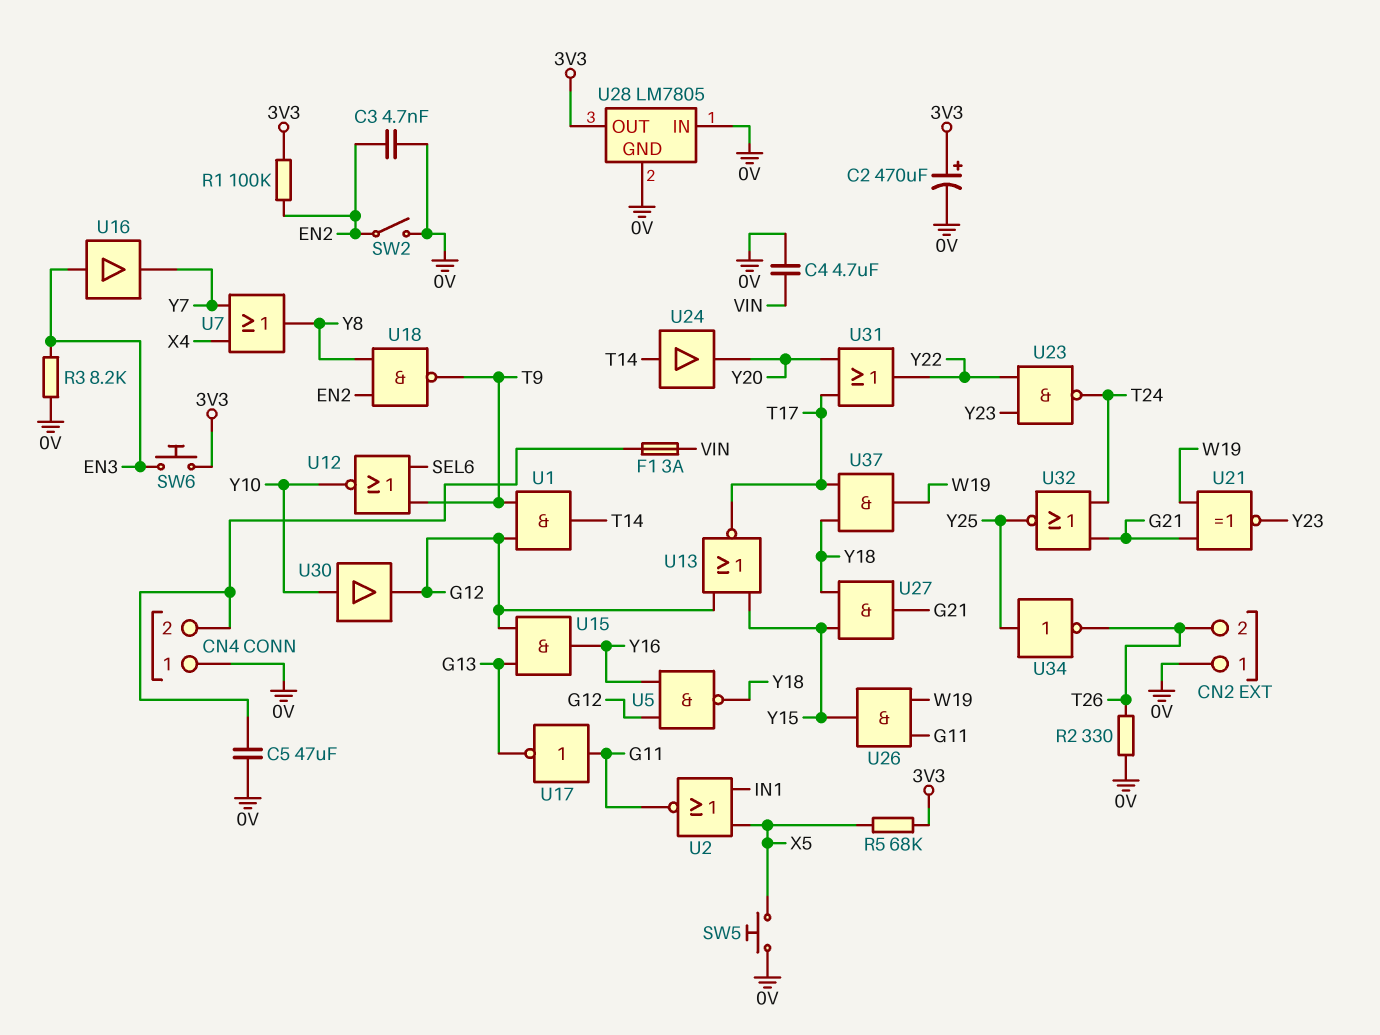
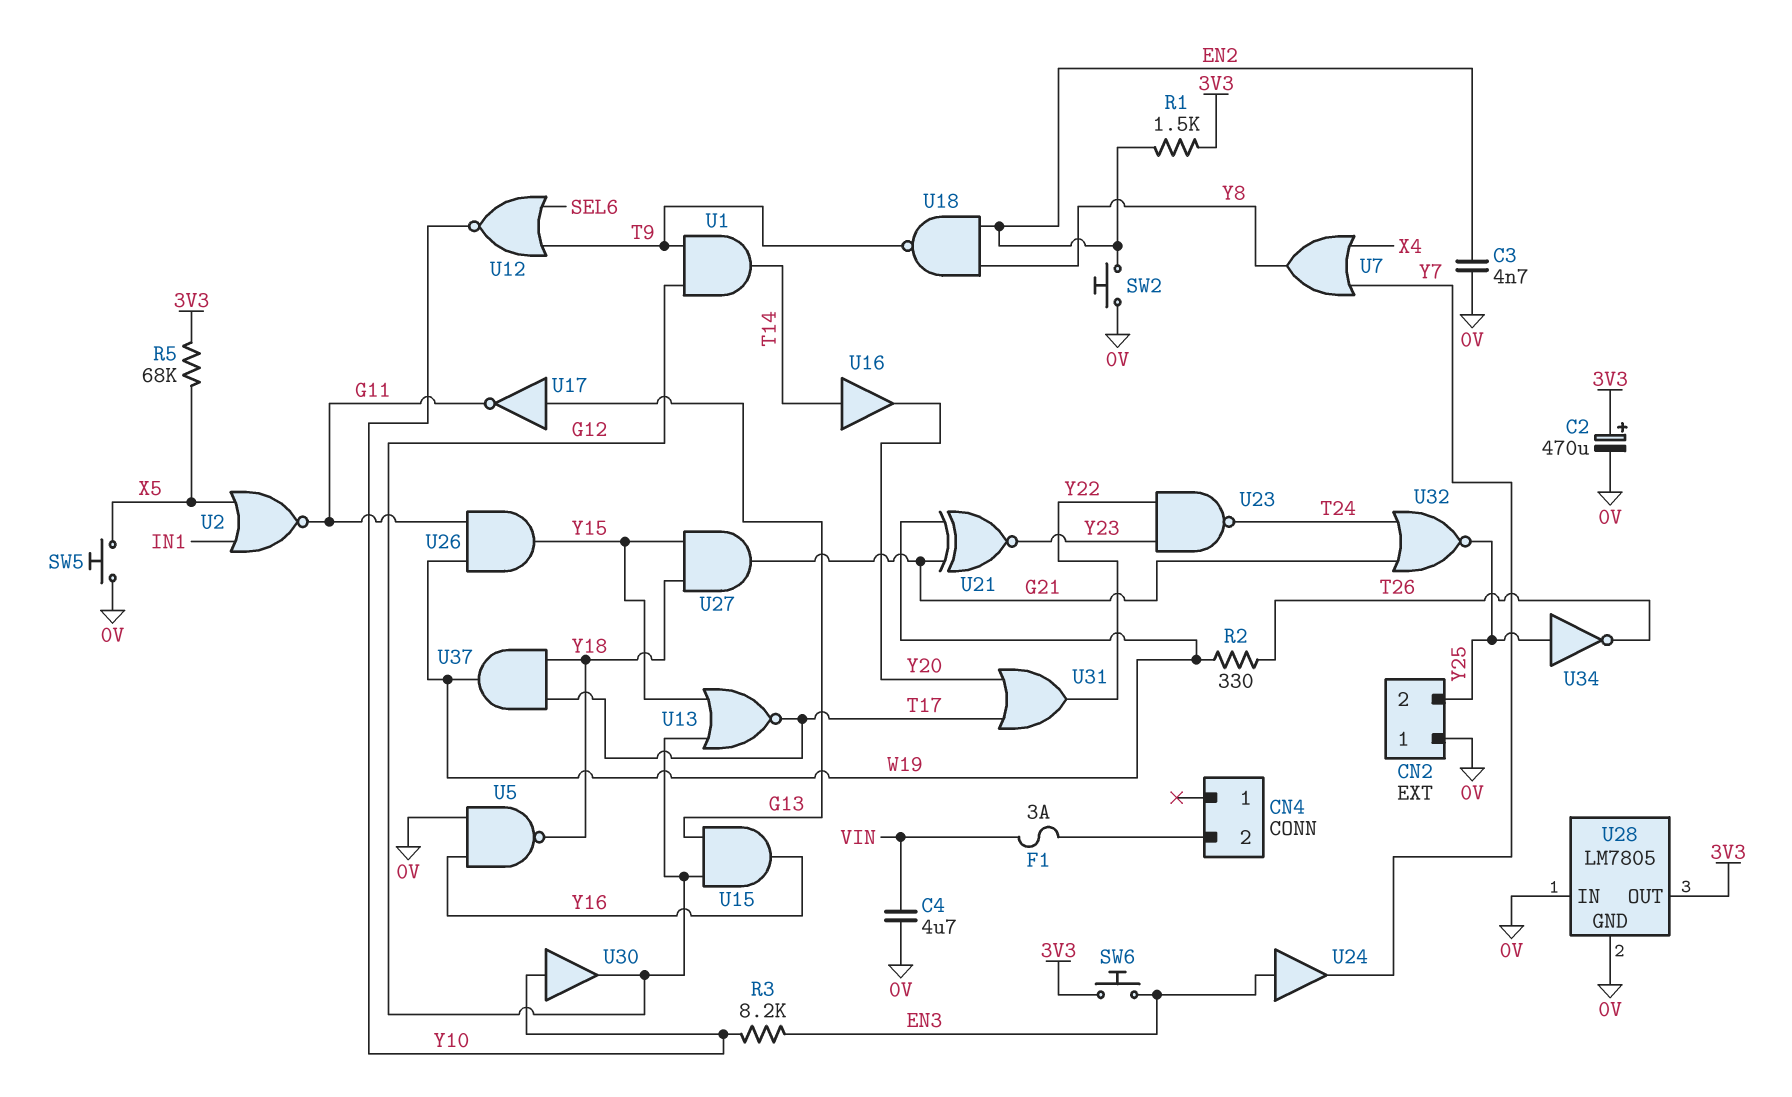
C5: 47uF (0V, CN4/2) -> none
CN2 pin 2: T26 -> Y25
CN4 pin 1: 0V -> none
R1: 100k (3V3, EN2) -> 1.5k (3V3, EN2)
R2: 330 (0V, T26) -> 330 (T26, W19)
R3: 8.2k (0V, EN3) -> 8.2k (EN3, Y10)
SW2: switch (0V, EN2) -> button (0V, EN2)
U5: NAND (in G12, in Y16, out Y18) -> NAND (in 0V, in Y16, out Y18)
U16: buffer (in EN3, out Y7) -> buffer (in T14, out Y20)
U17: NOT (in G11, out G13) -> NOT (in G13, out G11)
U24: buffer (in T14, out Y20) -> buffer (in EN3, out Y7)

